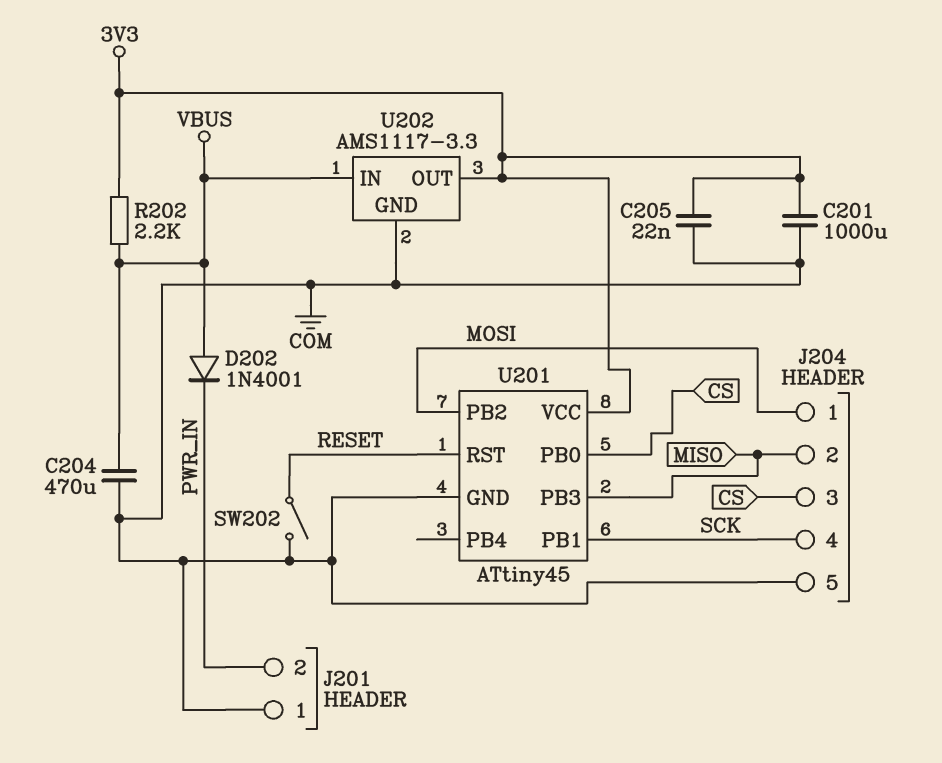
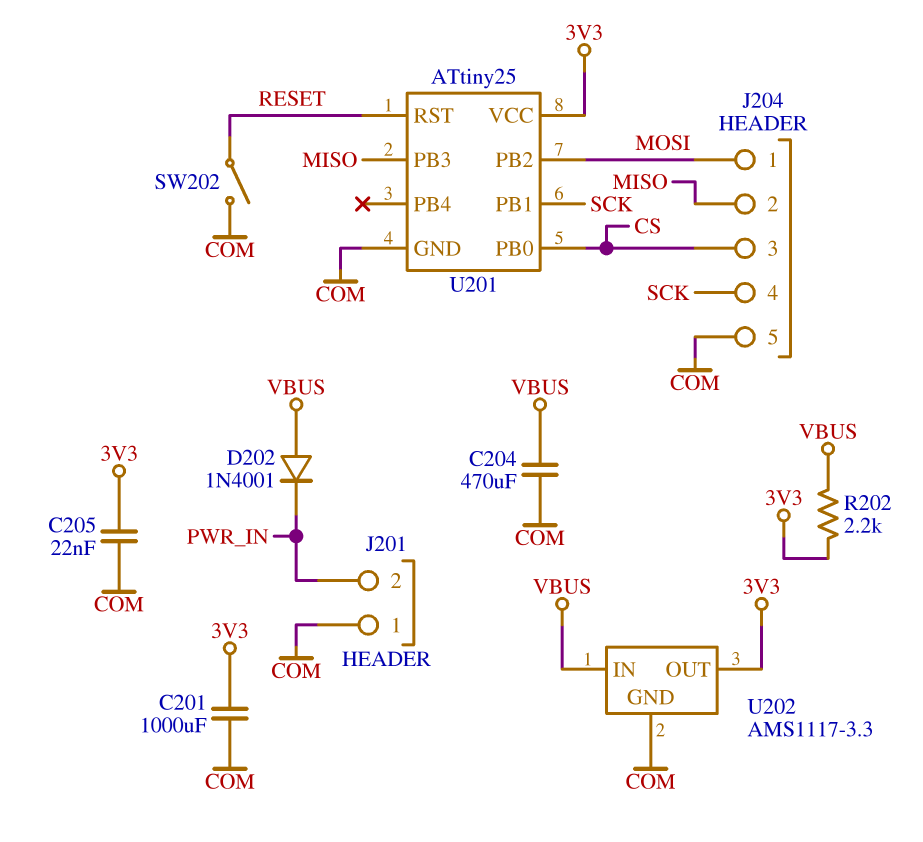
U201: ATtiny45 -> ATtiny25

